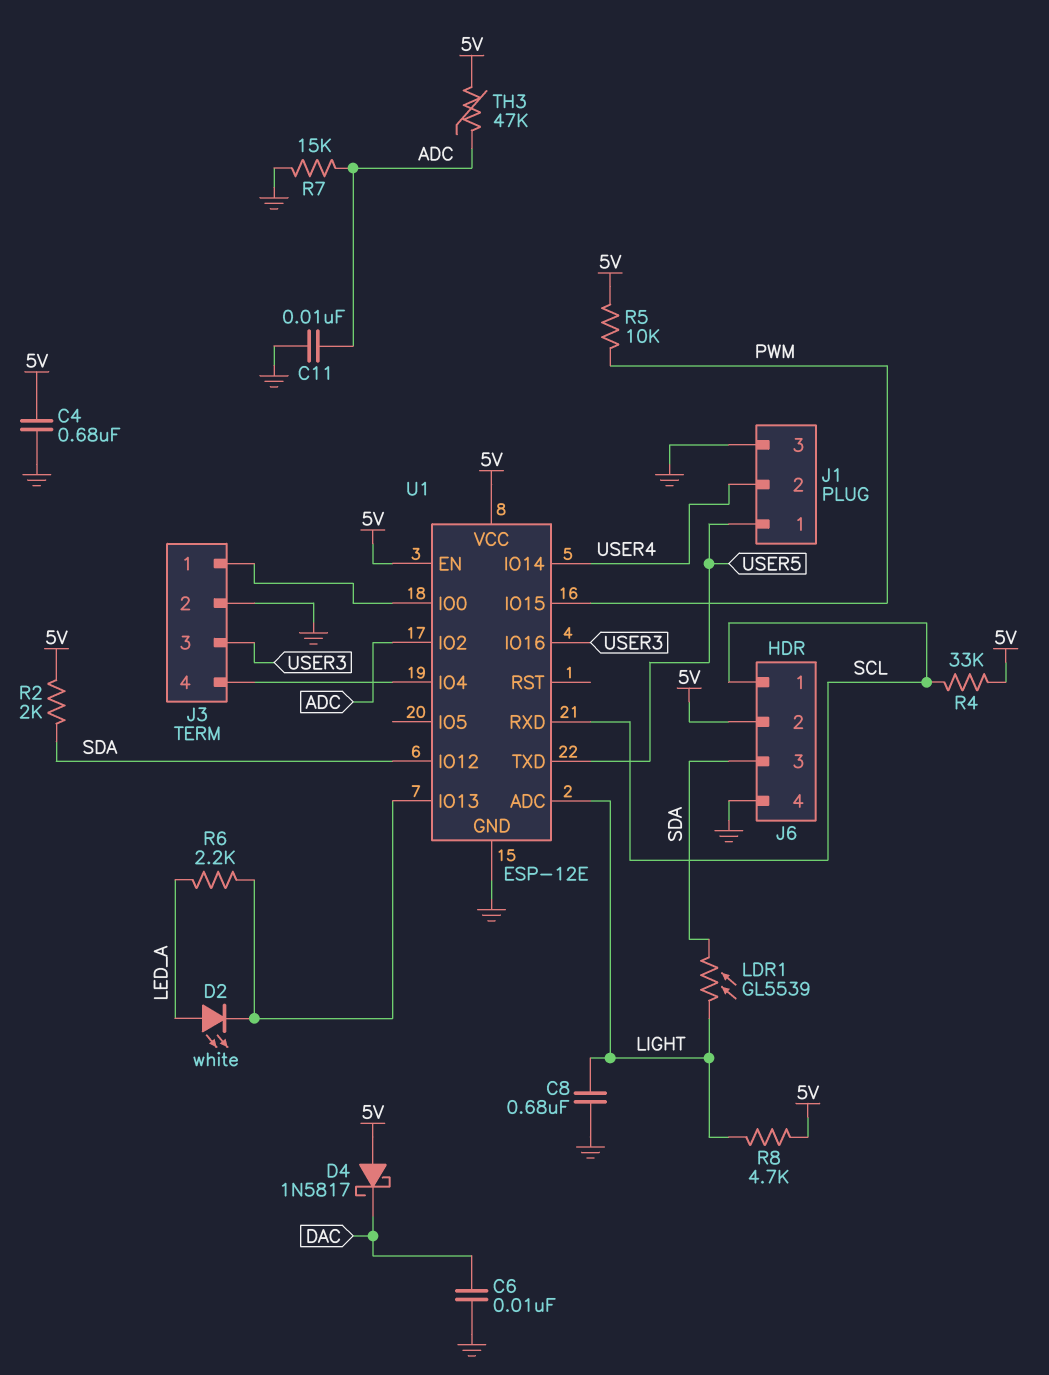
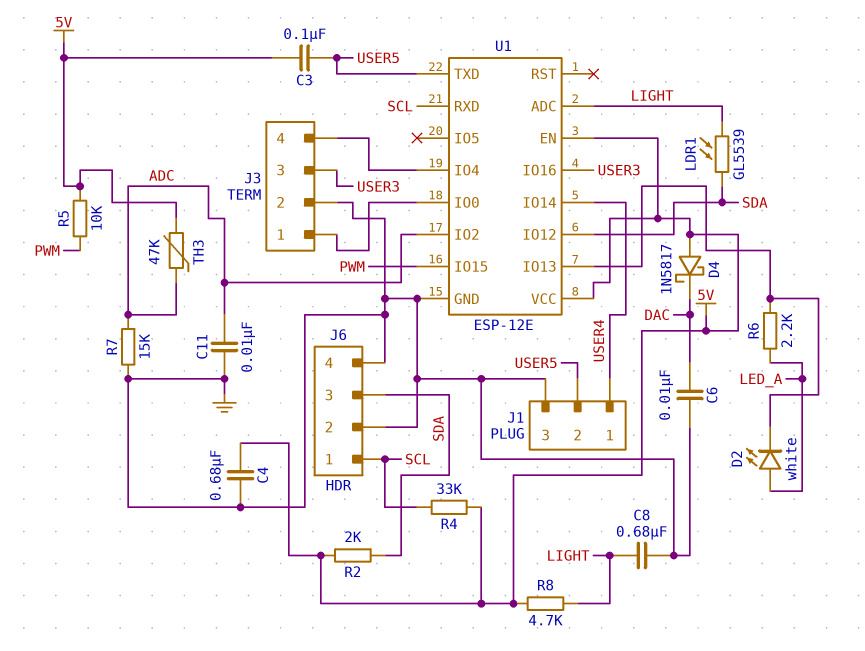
C3: none -> 100nF (5V, USER5)
J1 pin 1: USER5 -> USER4
J1 pin 2: USER4 -> USER5
J6 pin 2: 5V -> GND

